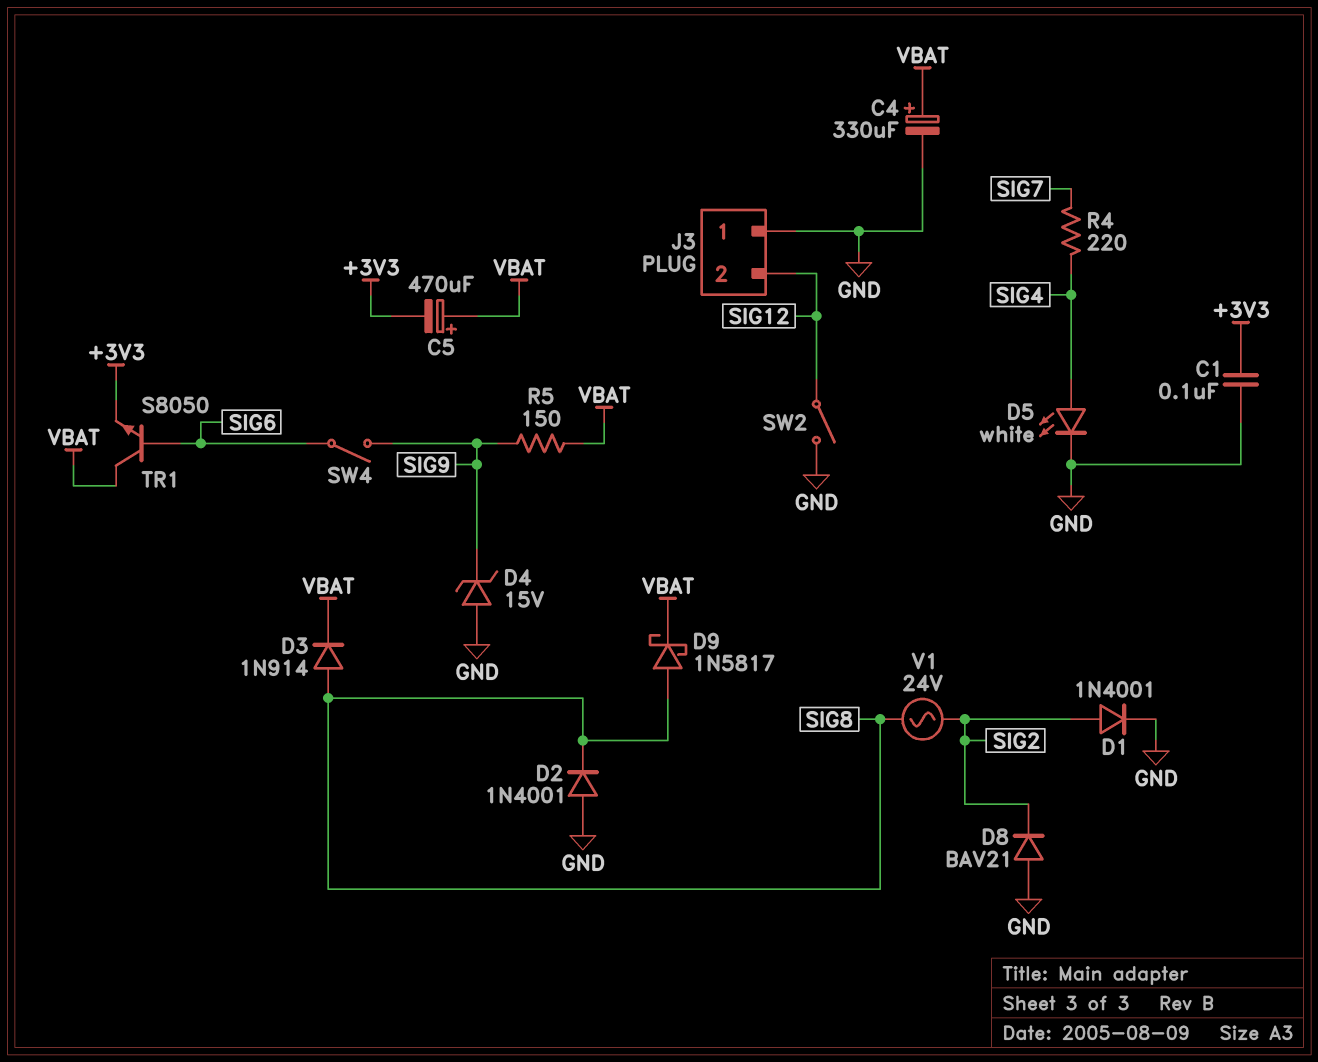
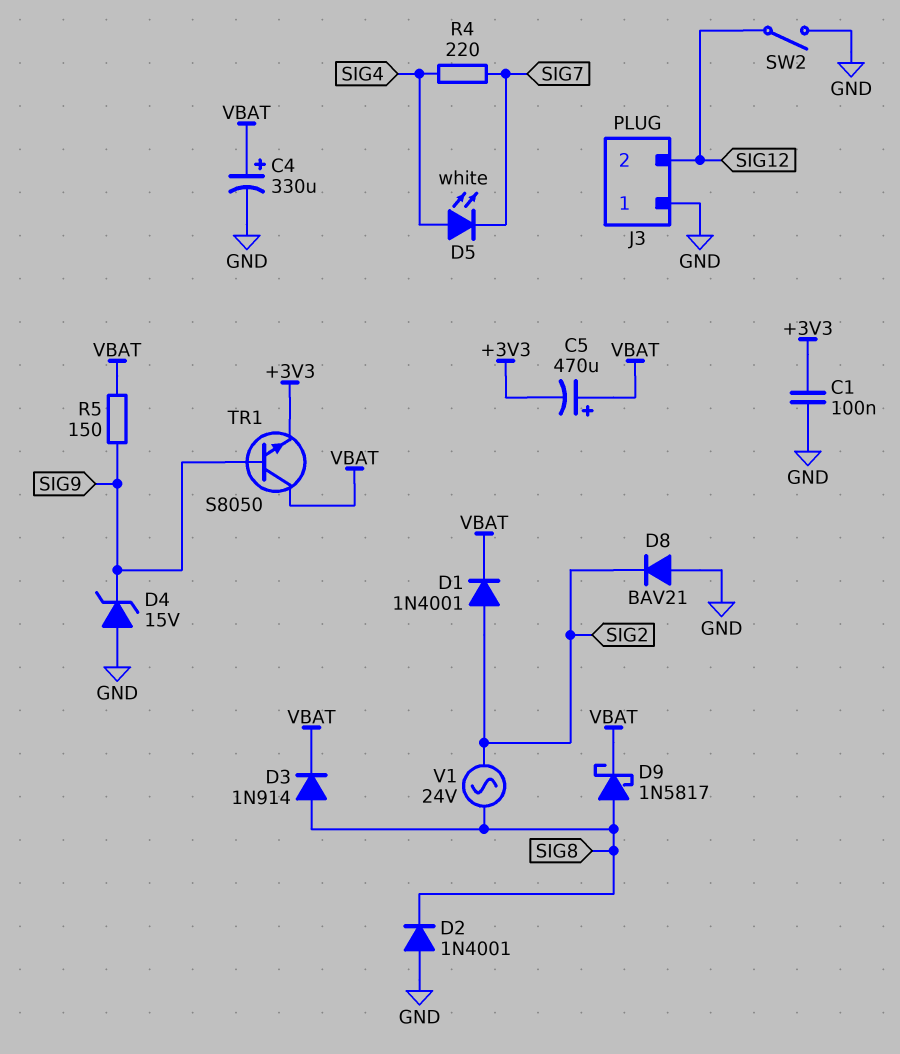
D1: diode 1N4001 (A SIG2, K GND) -> diode 1N4001 (A SIG2, K VBAT)
D5: LED white (A SIG4, K GND) -> LED white (A SIG4, K SIG7)
SW4: switch (SIG6, SIG9) -> none
TR1: NPN S8050 (B SIG6, C VBAT, E +3V3) -> NPN S8050 (B SIG9, C VBAT, E +3V3)

